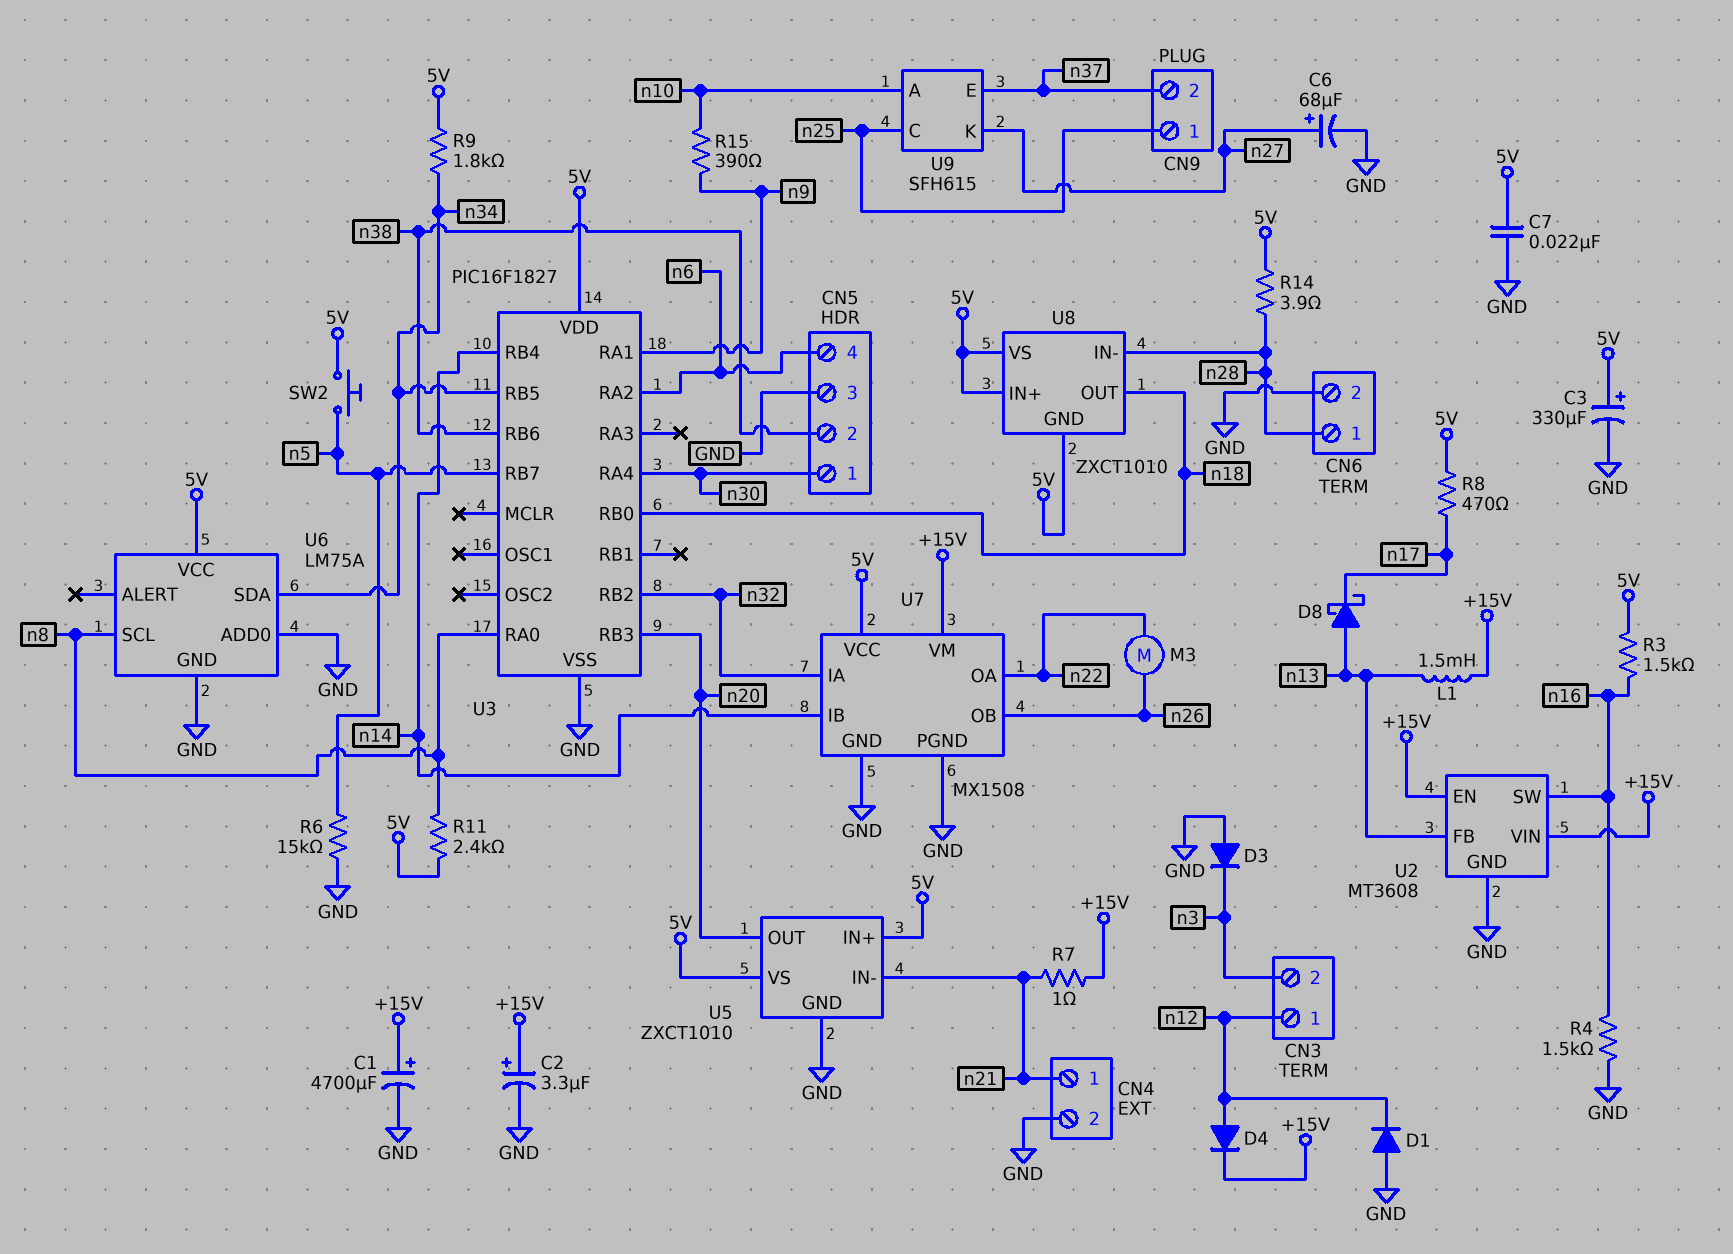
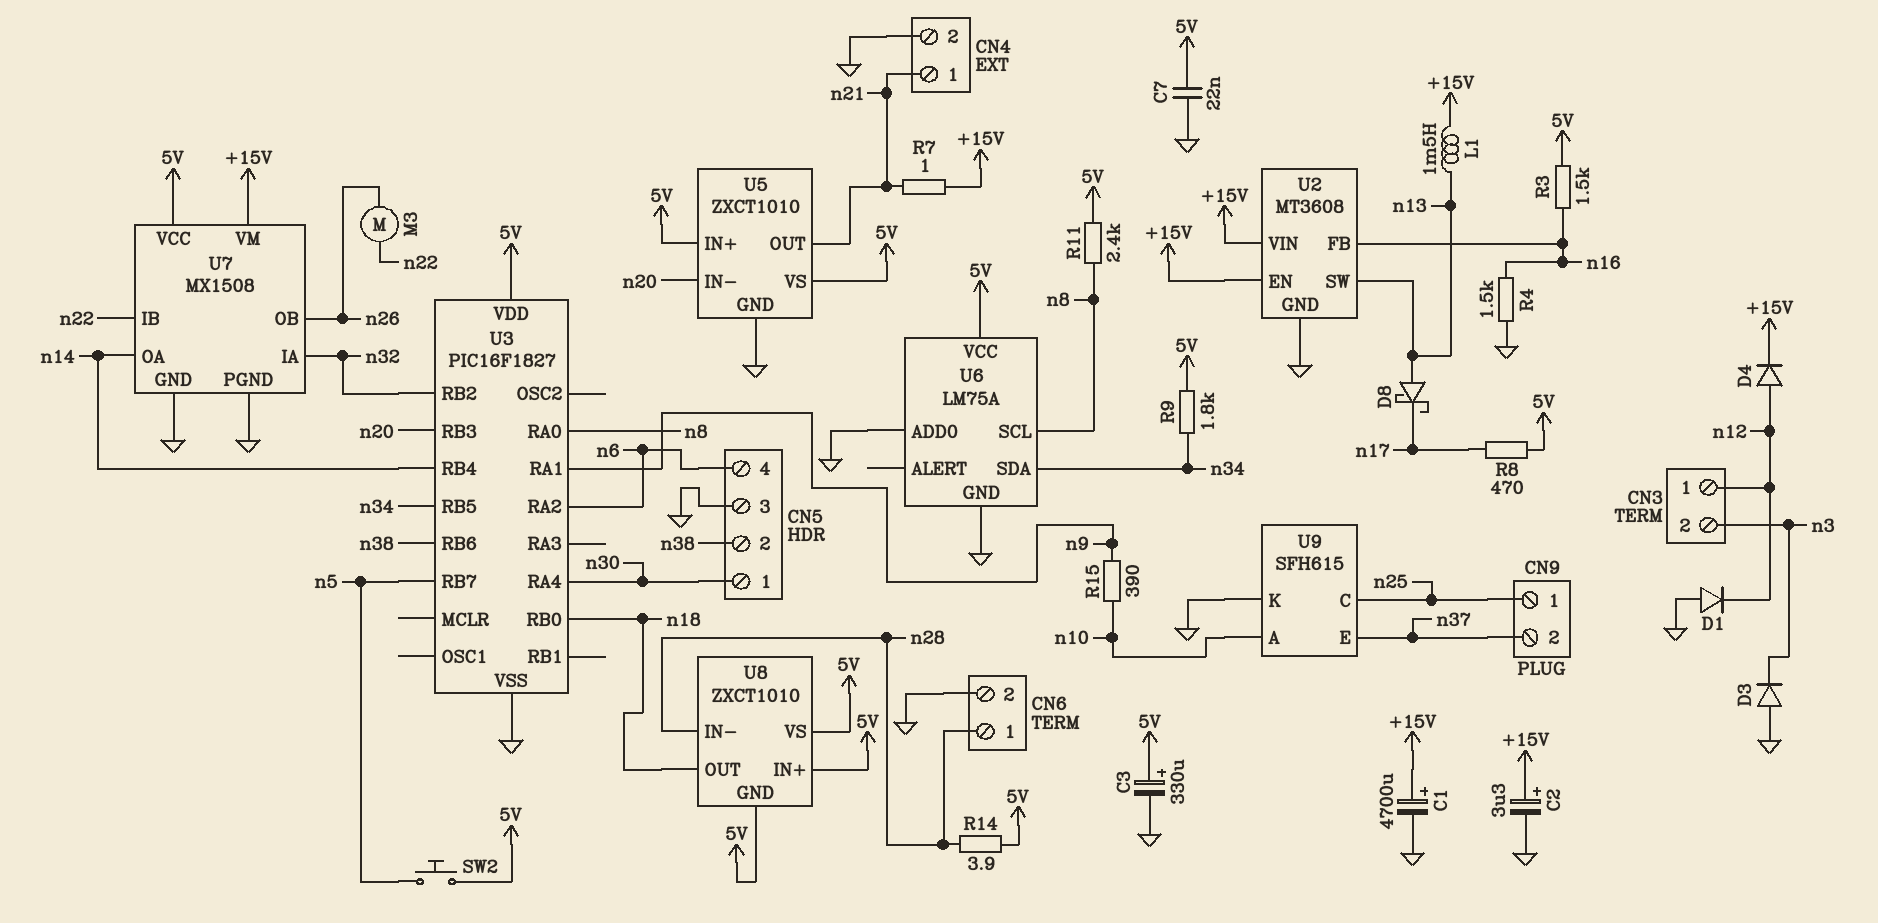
C6: 68uF (plus n27, minus GND) -> none
R6: 15k (GND, n5) -> none
U2 pin FB: n13 -> n16
U2 pin SW: n16 -> n13
U5 pin IN-: n21 -> n20
U5 pin OUT: n20 -> n21
U7 pin IB: n14 -> n22
U7 pin OA: n22 -> n14
U9 pin K: n27 -> GND

